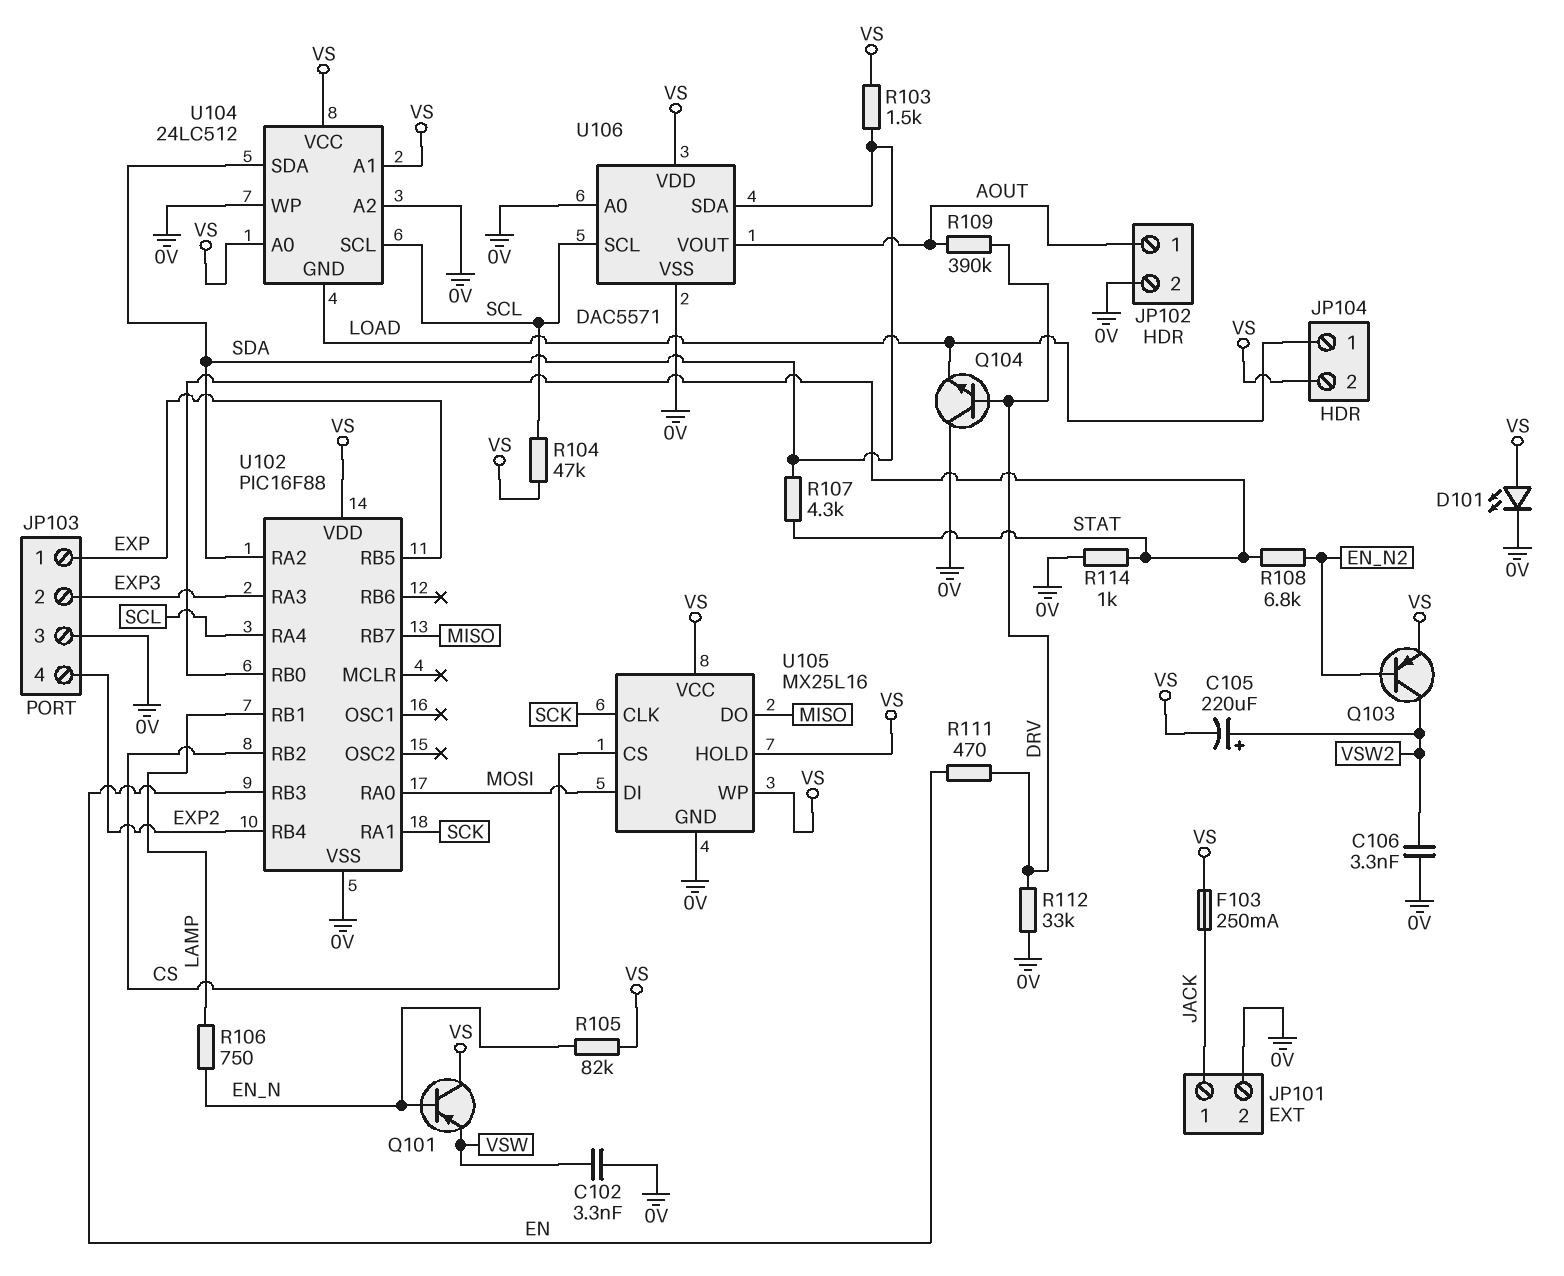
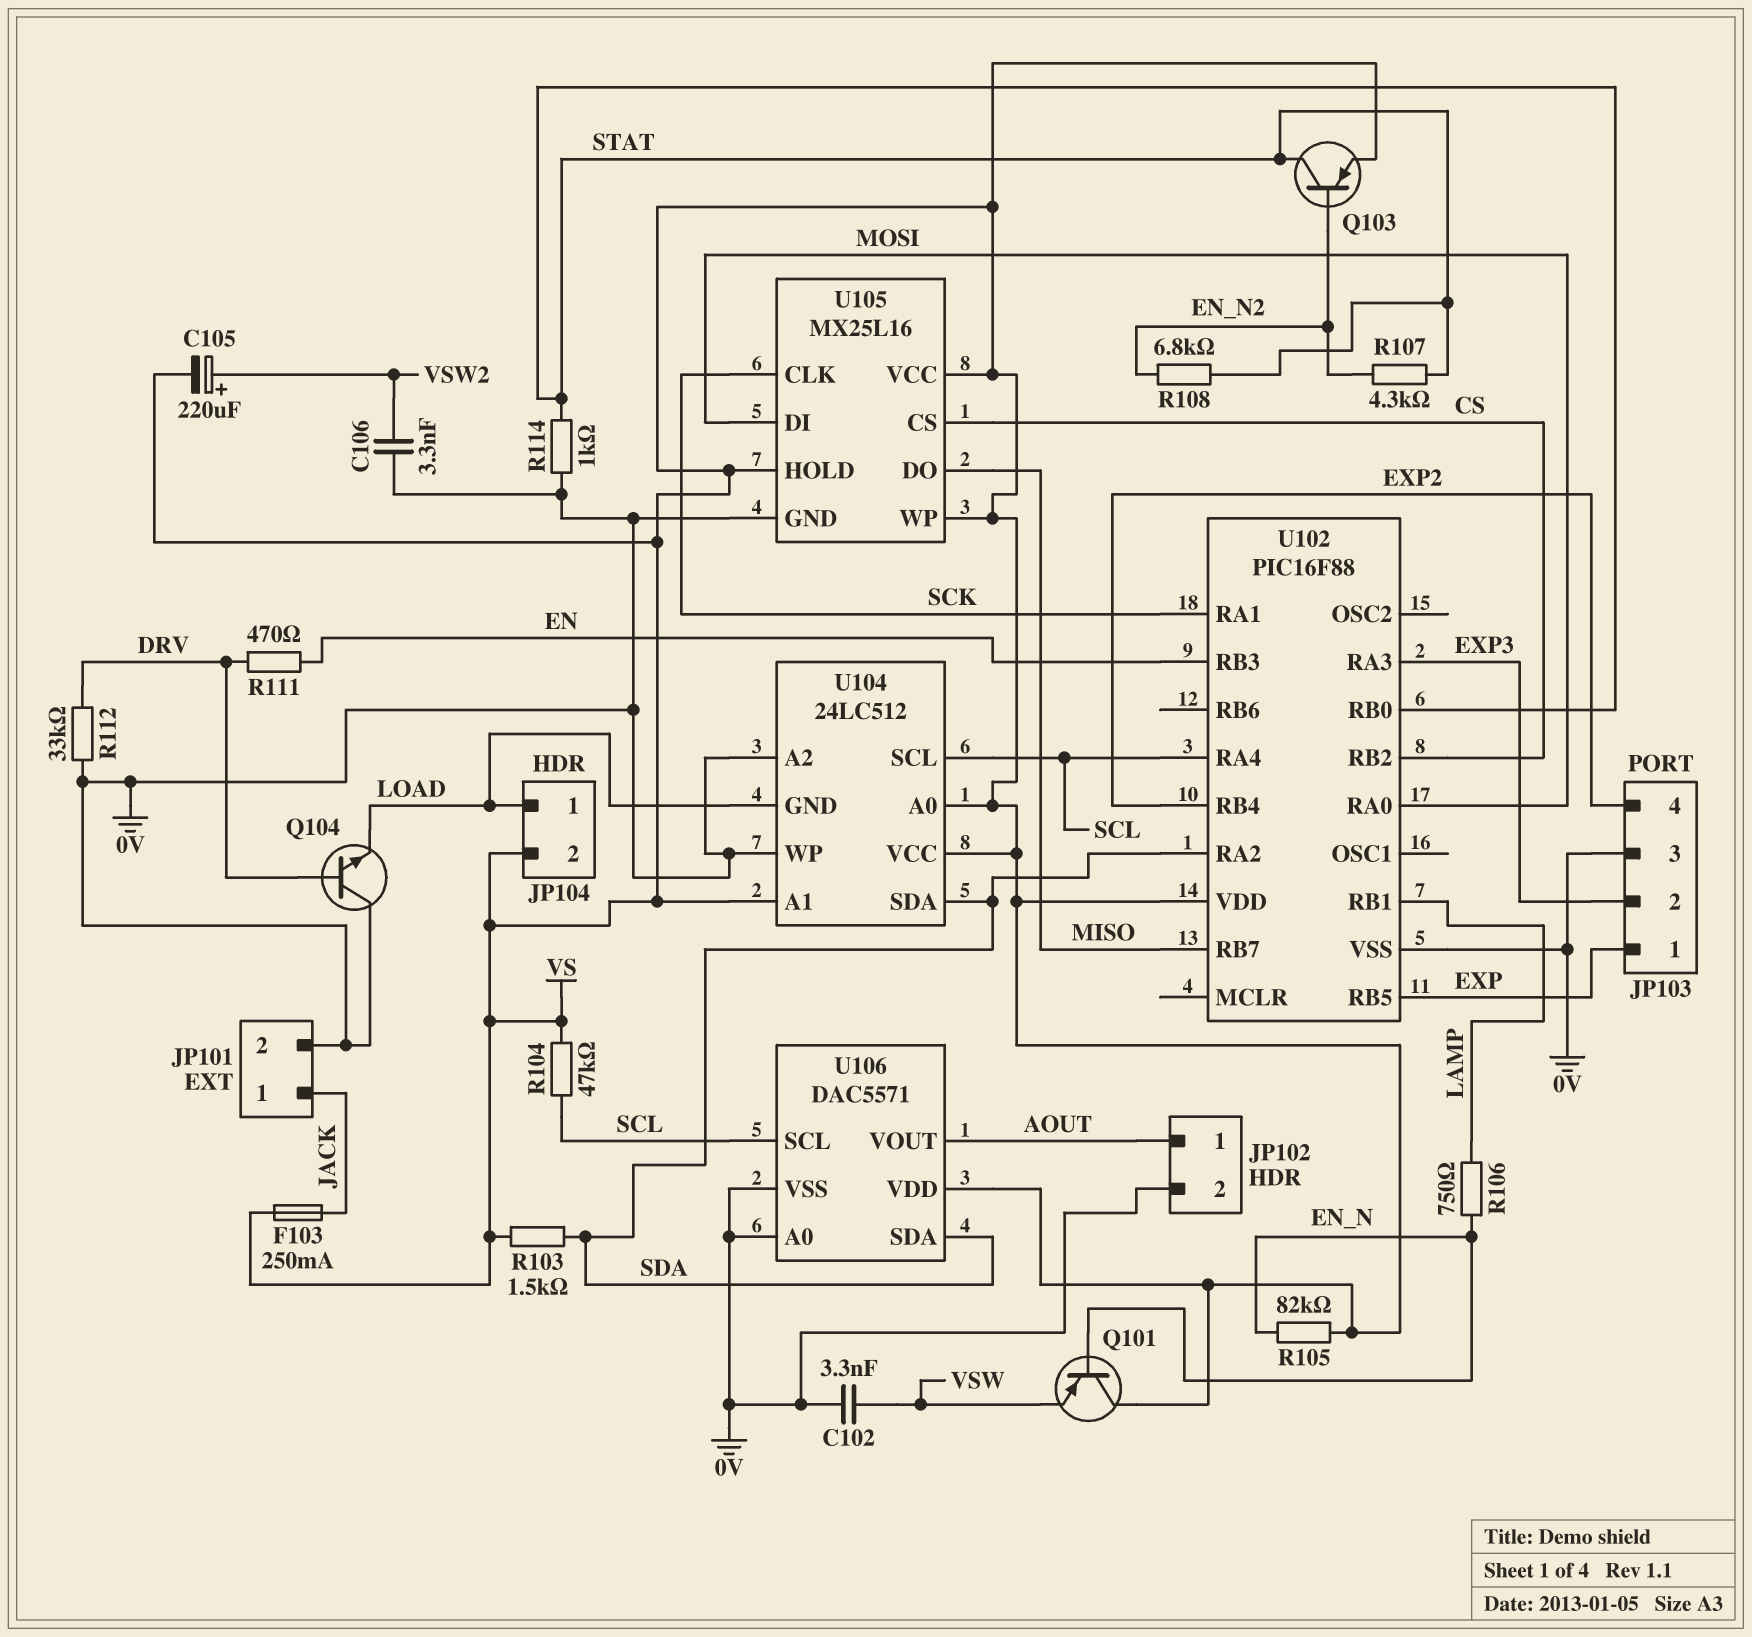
D101: LED (A VS, K 0V) -> none
Q103: PNP (B EN_N2, C VSW2, E VS) -> PNP (B EN_N2, C STAT, E VS)
R107: 4.3k (SDA, STAT) -> 4.3k (EN_N2, STAT)
R109: 390k (AOUT, DRV) -> none

